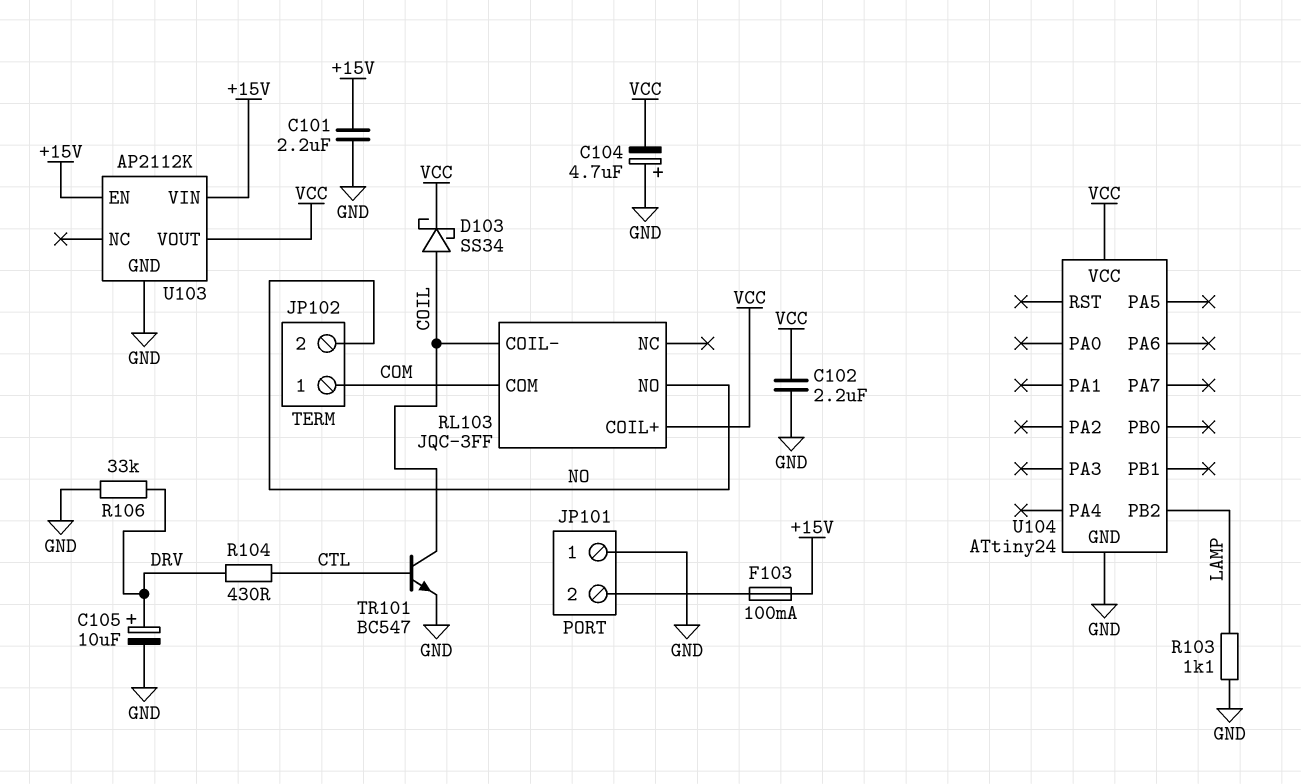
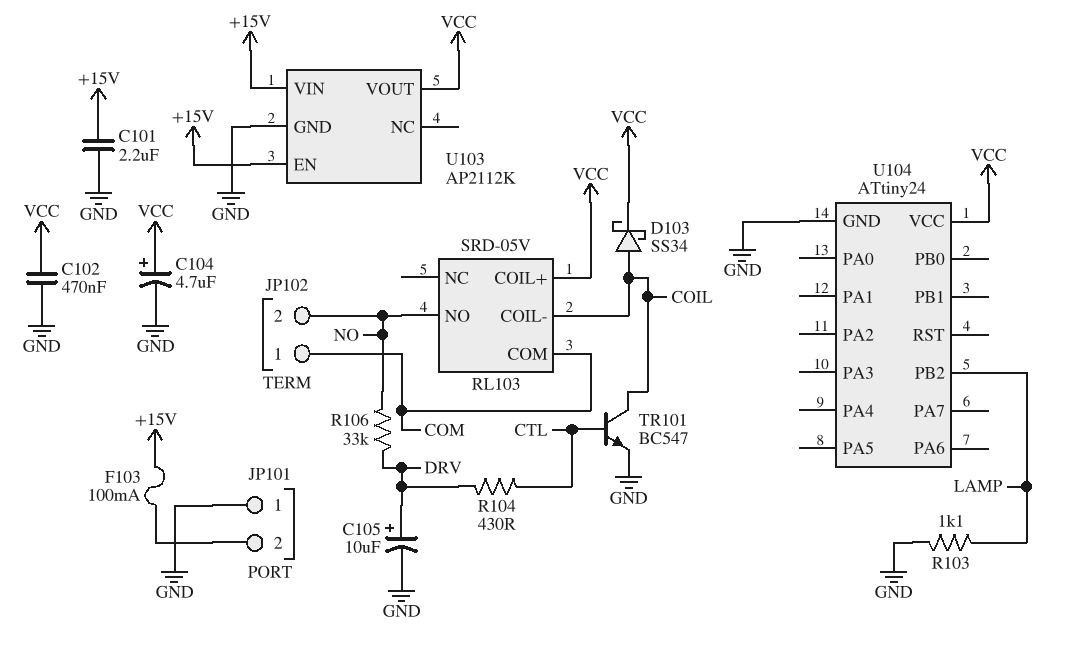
C102: 2.2uF (GND, VCC) -> 470nF (GND, VCC)
C104: 4.7uF (plus GND, minus VCC) -> 4.7uF (plus VCC, minus GND)
R106: 33k (DRV, GND) -> 33k (DRV, NO)
RL103: JQC-3FF -> SRD-05V

